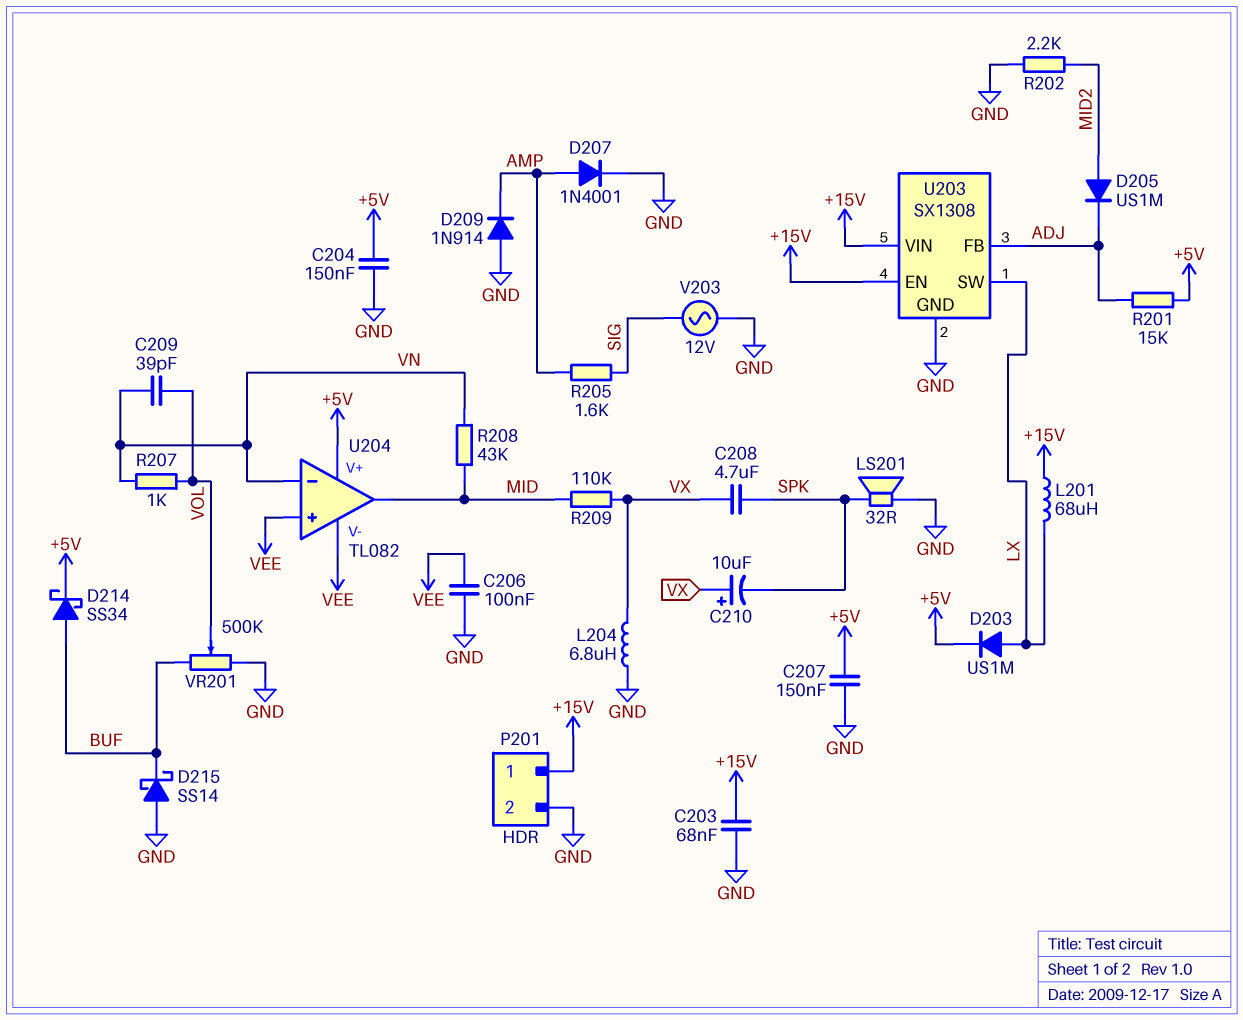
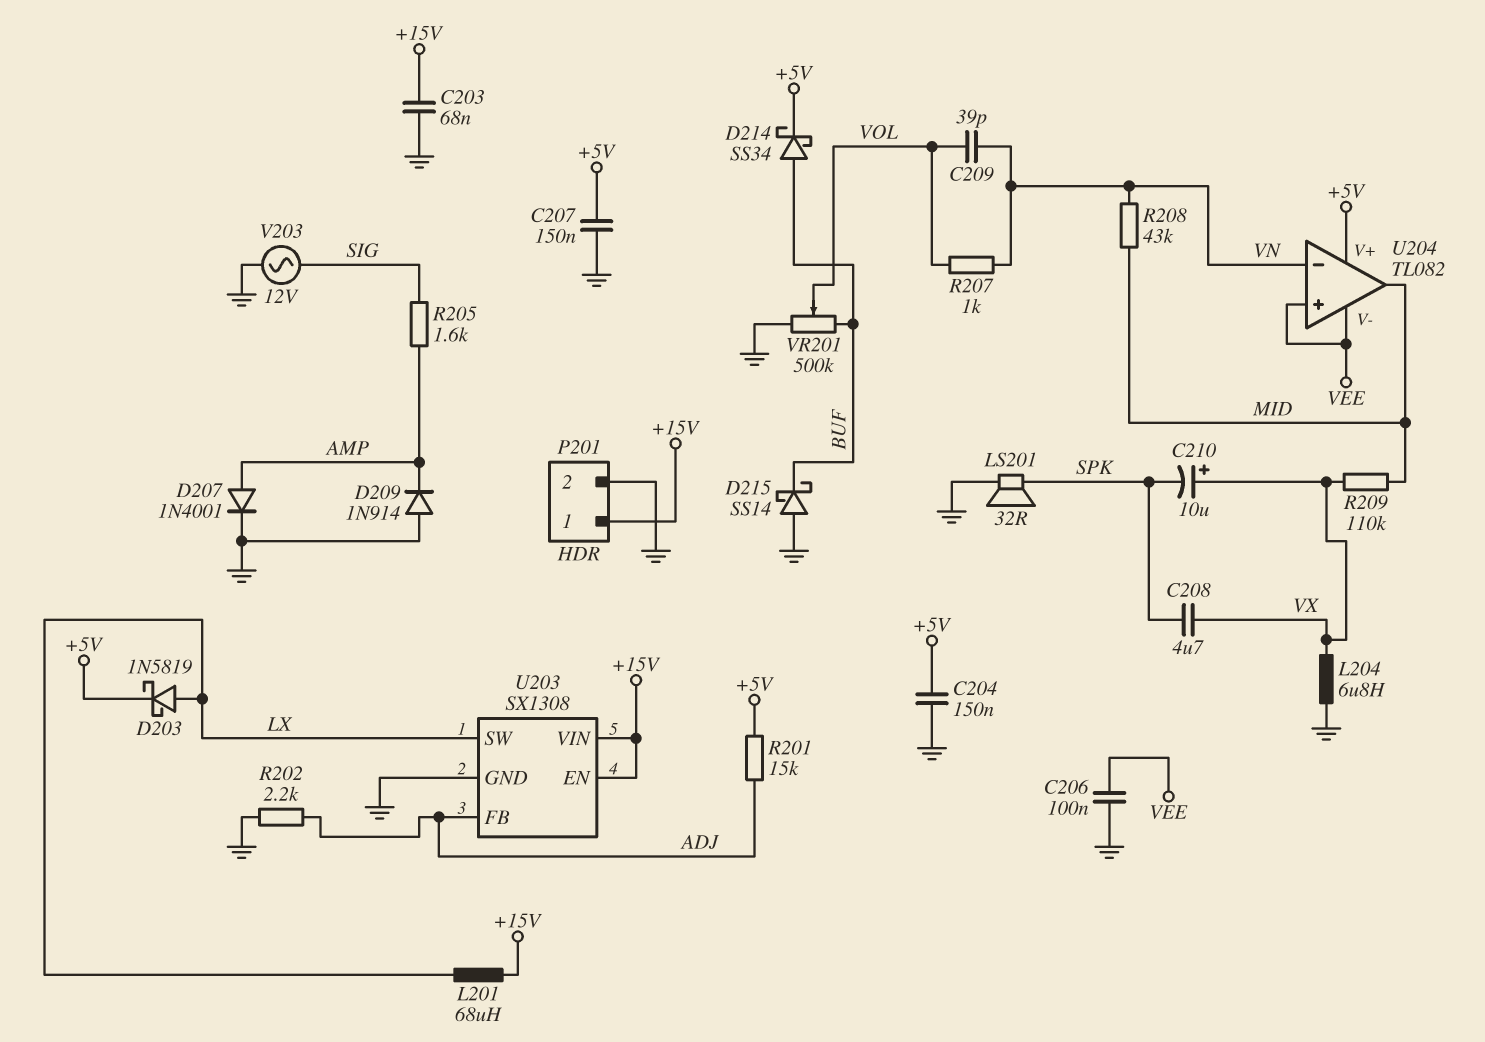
D203: diode US1M (A LX, K +5V) -> schottky 1N5819 (A LX, K +5V)
D205: diode US1M (A MID2, K ADJ) -> none
R202: 2.2k (GND, MID2) -> 2.2k (ADJ, GND)

